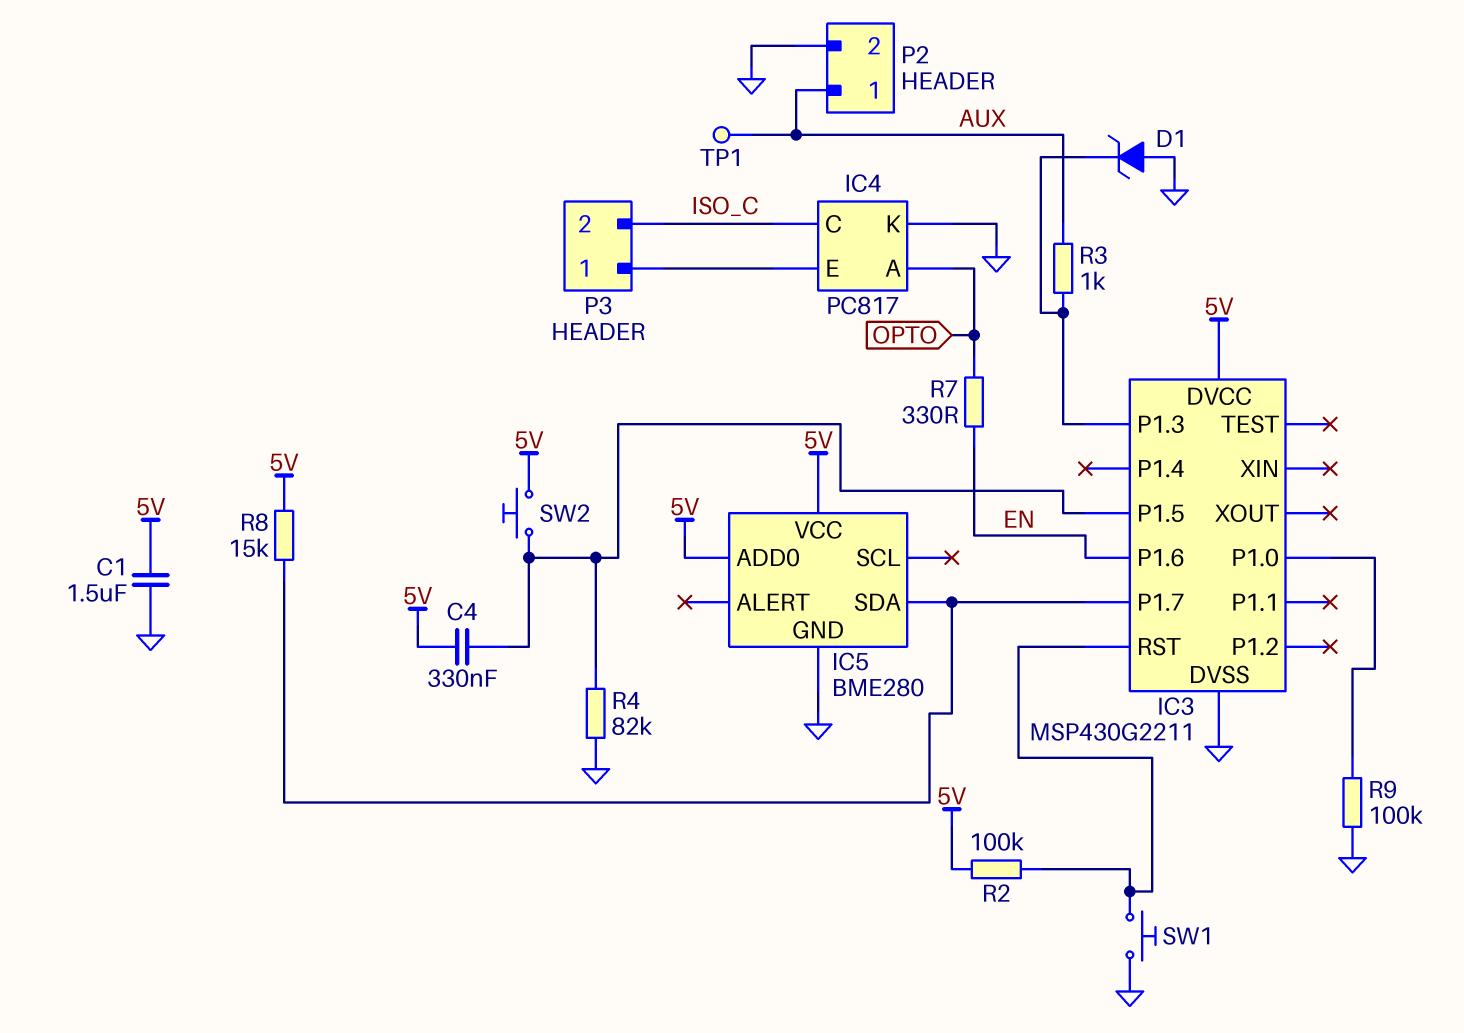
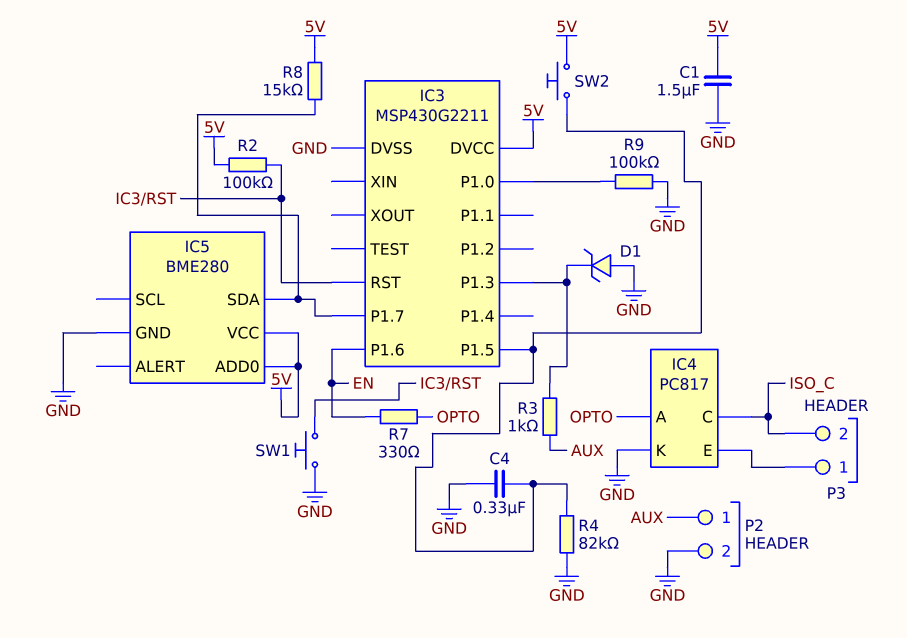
C4: 330nF (5V, IC3/P1.5) -> 330nF (GND, IC3/P1.5)
TP1: test point (AUX) -> none

